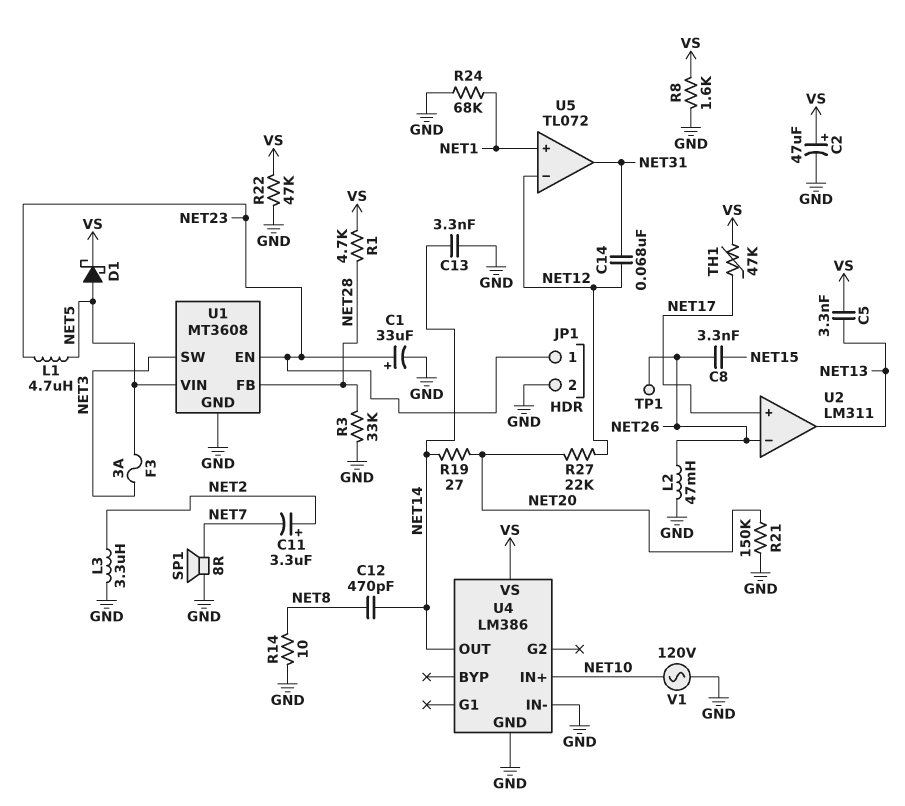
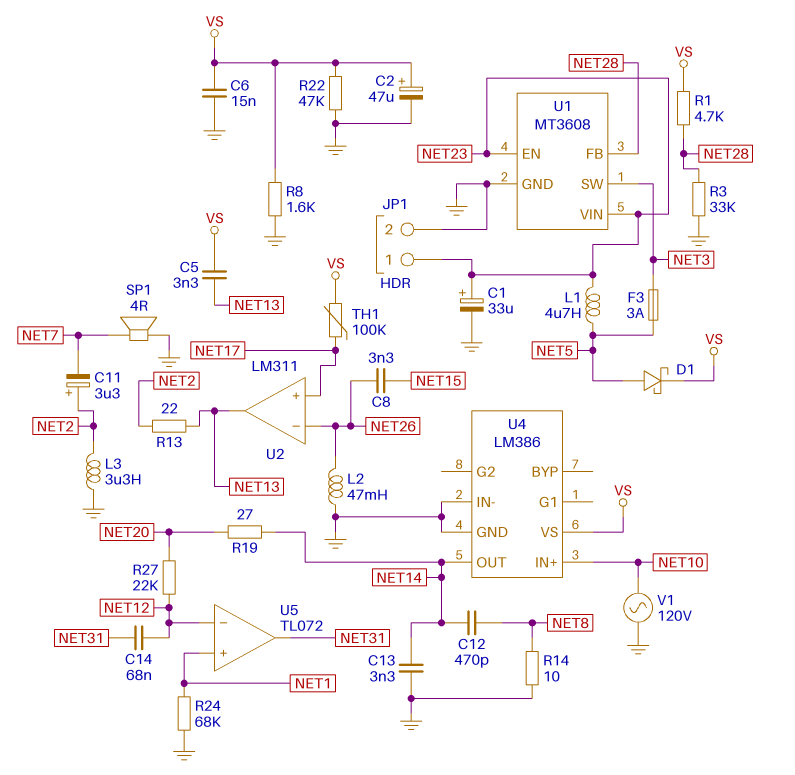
C6: none -> 15nF (GND, VS)
R13: none -> 22 (NET2, NET13)
R21: 150k (GND, NET20) -> none
SP1: speaker 8R (GND, NET7) -> speaker 4R (GND, NET7)
TH1: 47k (NET17, VS) -> 100k (NET17, VS)
TP1: test point (NET26) -> none
U1 pin VIN: NET5 -> NET23

